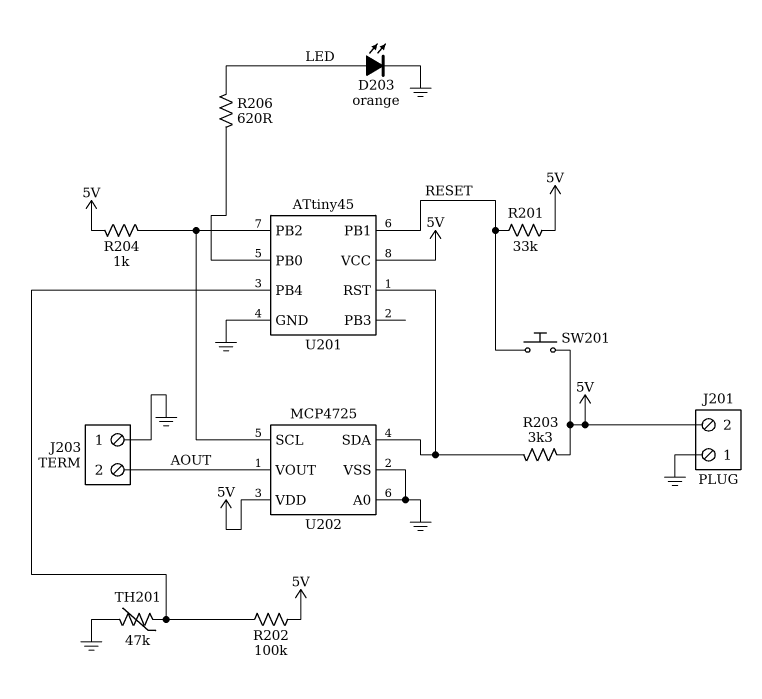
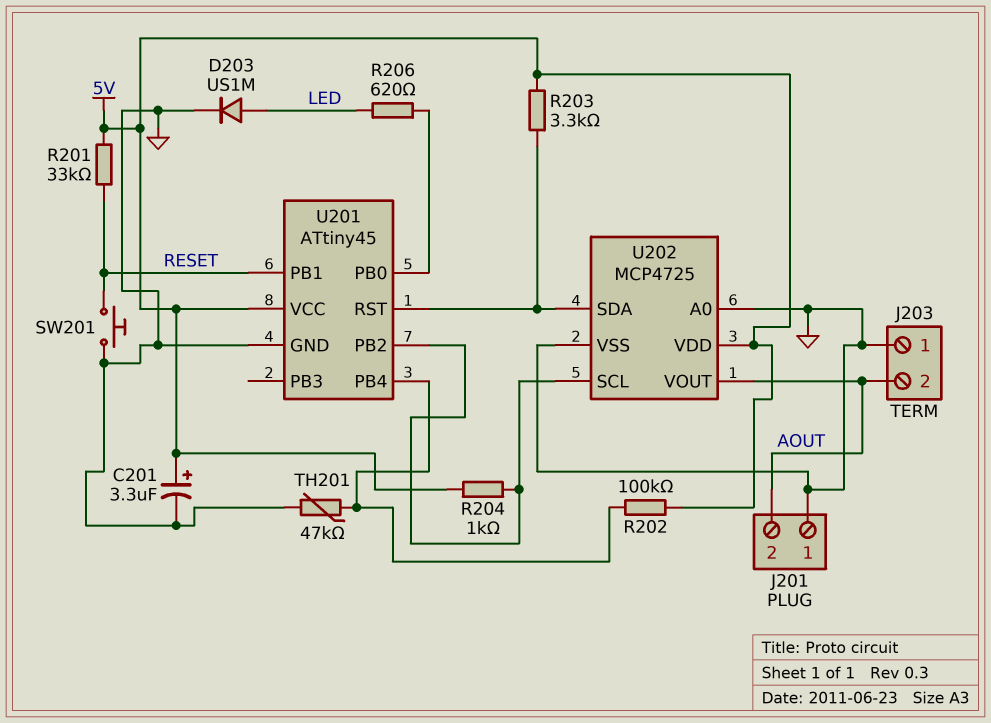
C201: none -> 3.3uF (plus 5V, minus GND)
D203: LED orange (A LED, K GND) -> diode US1M (A LED, K GND)
J201 pin 2: 5V -> AOUT
SW201: button (5V, RESET) -> button (GND, RESET)

